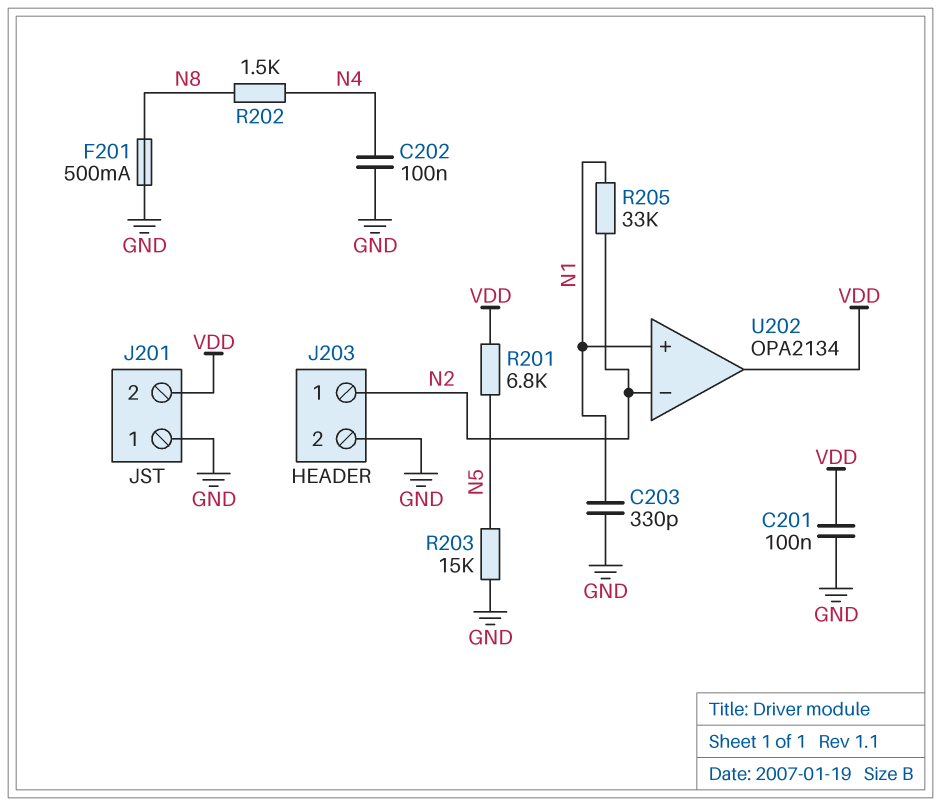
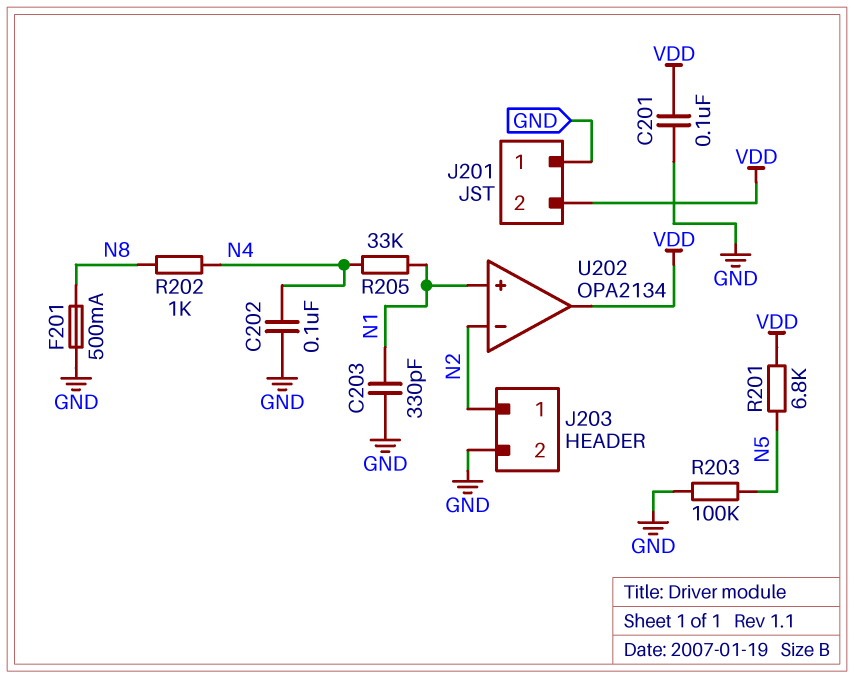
R202: 1.5k (N4, N8) -> 1k (N4, N8)
R203: 15k (GND, N5) -> 100k (GND, N5)
R205: 33k (N1, N2) -> 33k (N1, N4)

